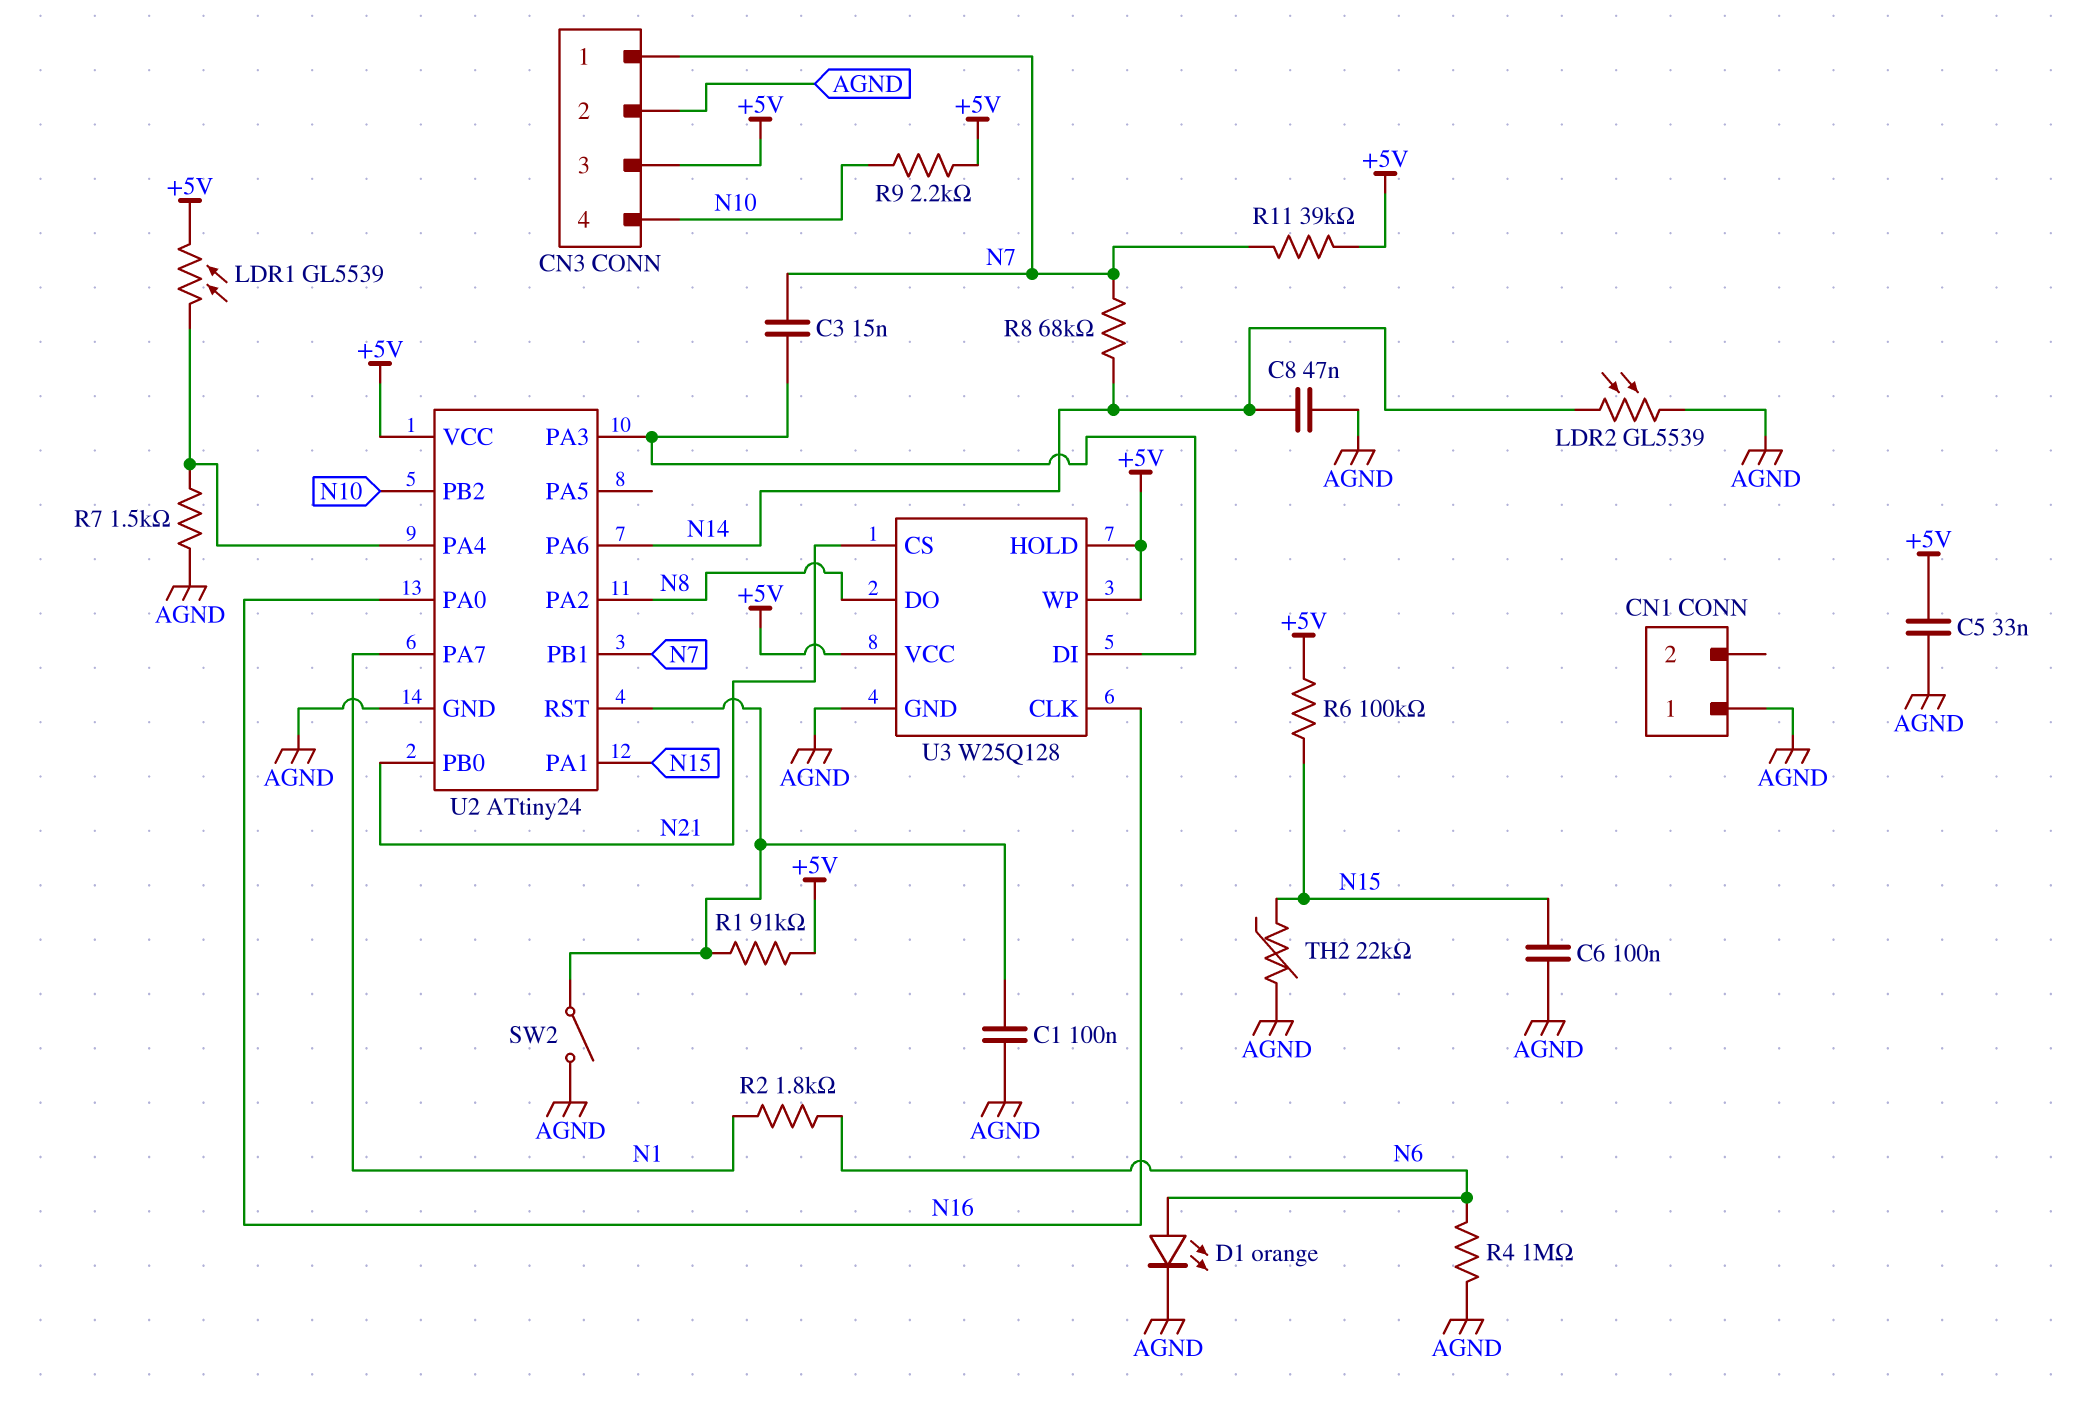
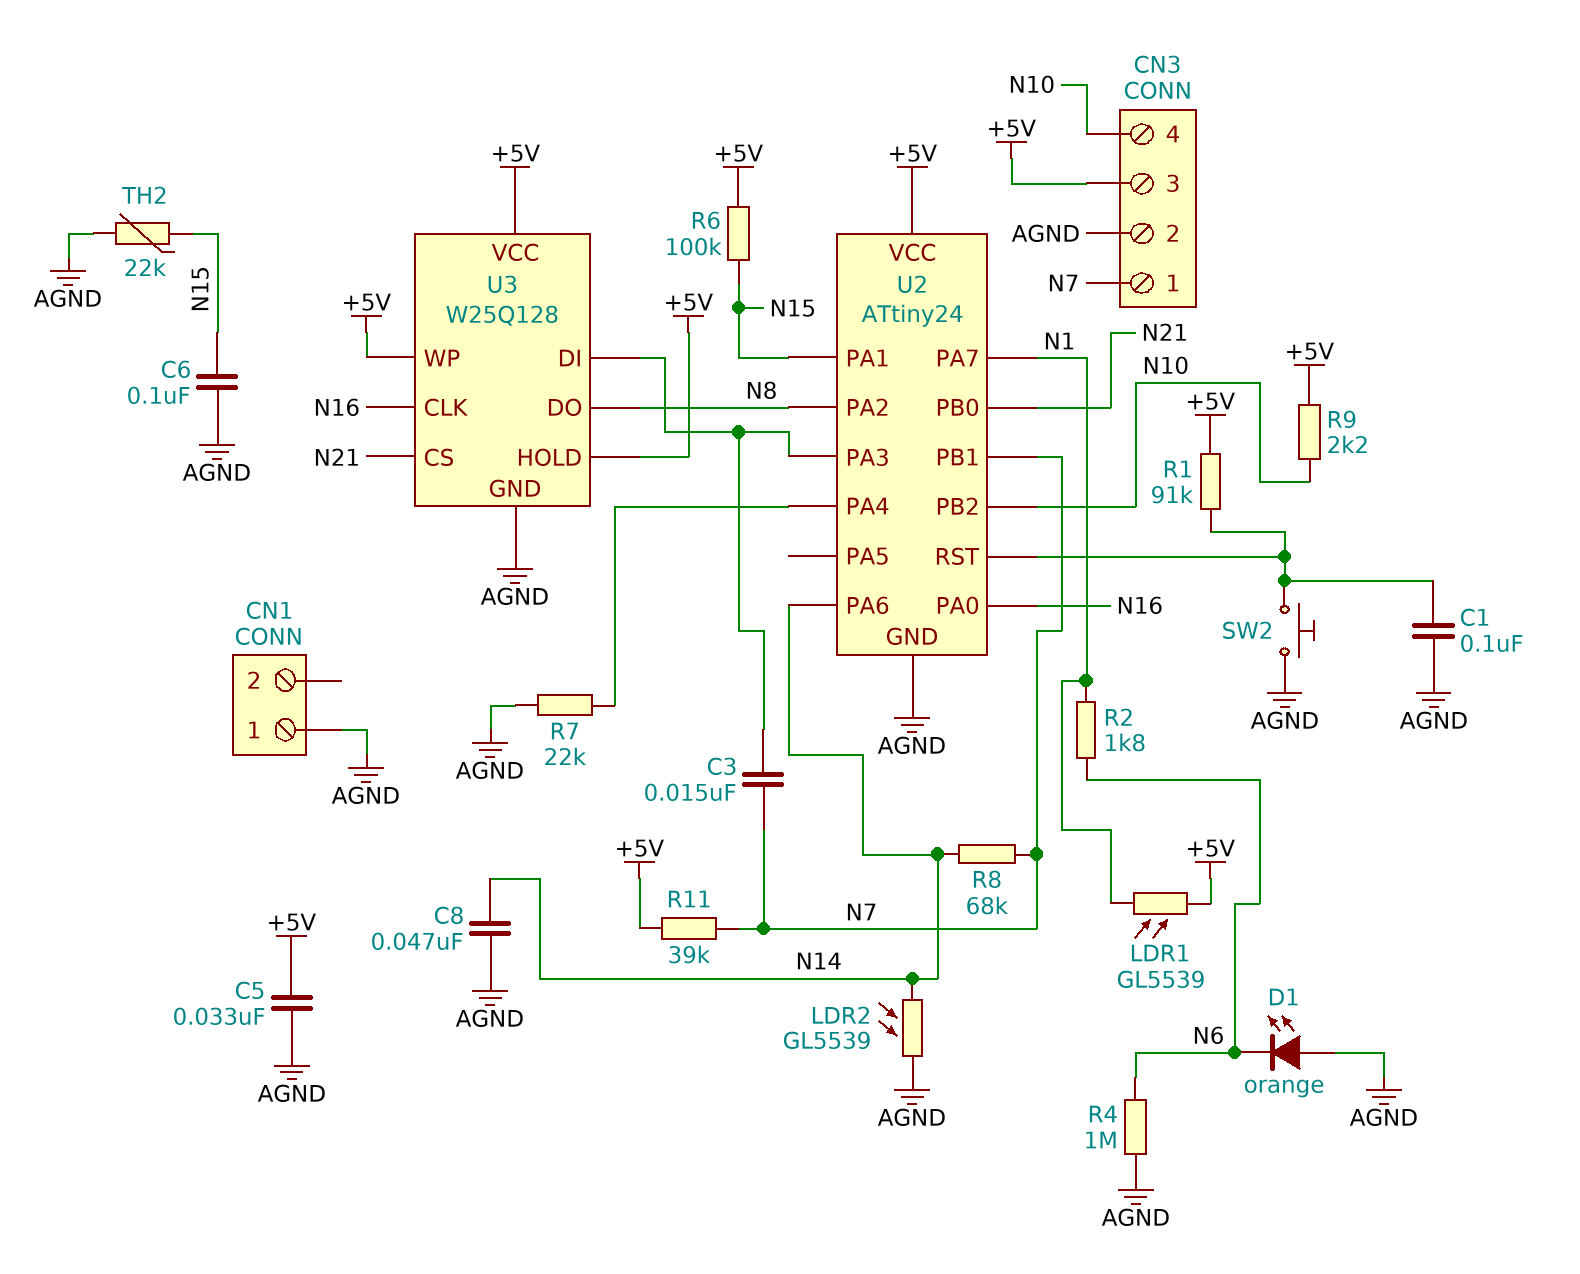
D1: LED orange (A N6, K AGND) -> LED orange (A AGND, K N6)
LDR1: GL5539 (+5V, U2/PA4) -> GL5539 (+5V, N1)
R7: 1.5k (AGND, U2/PA4) -> 22k (AGND, U2/PA4)
SW2: switch (AGND, U2/RST) -> button (AGND, U2/RST)

